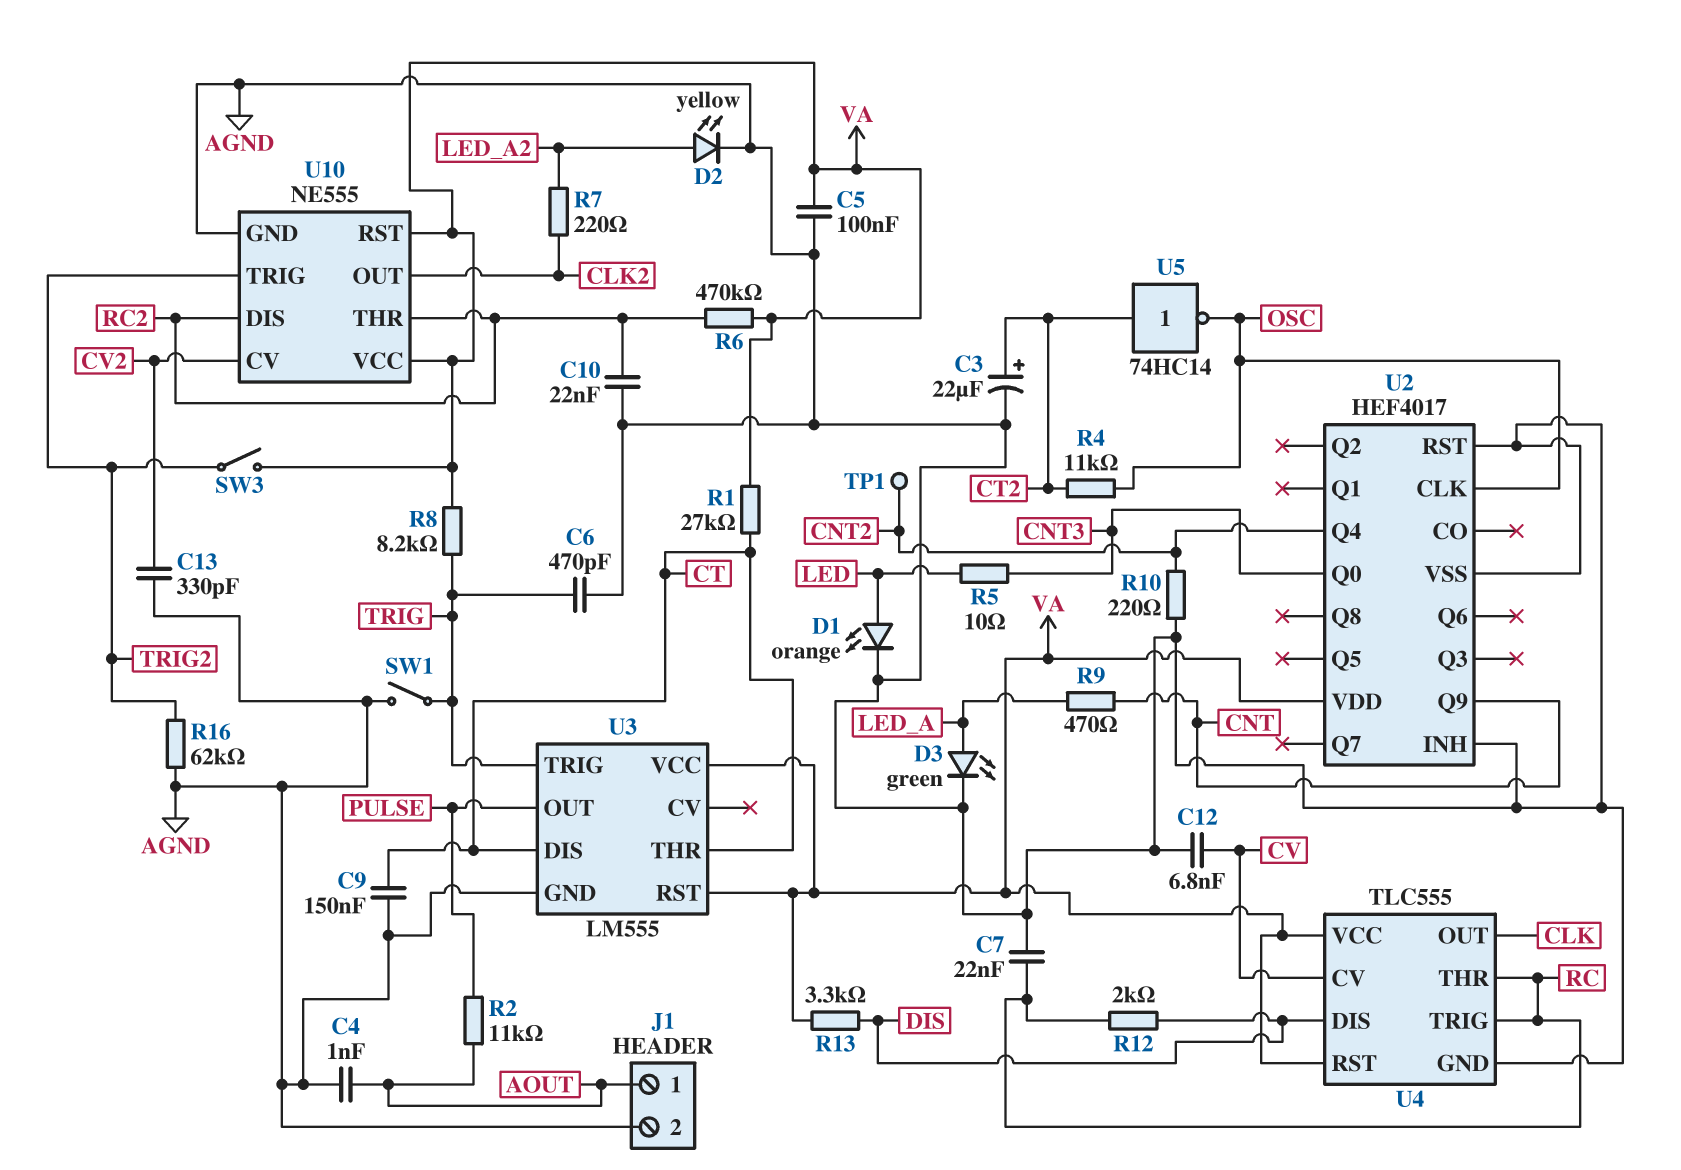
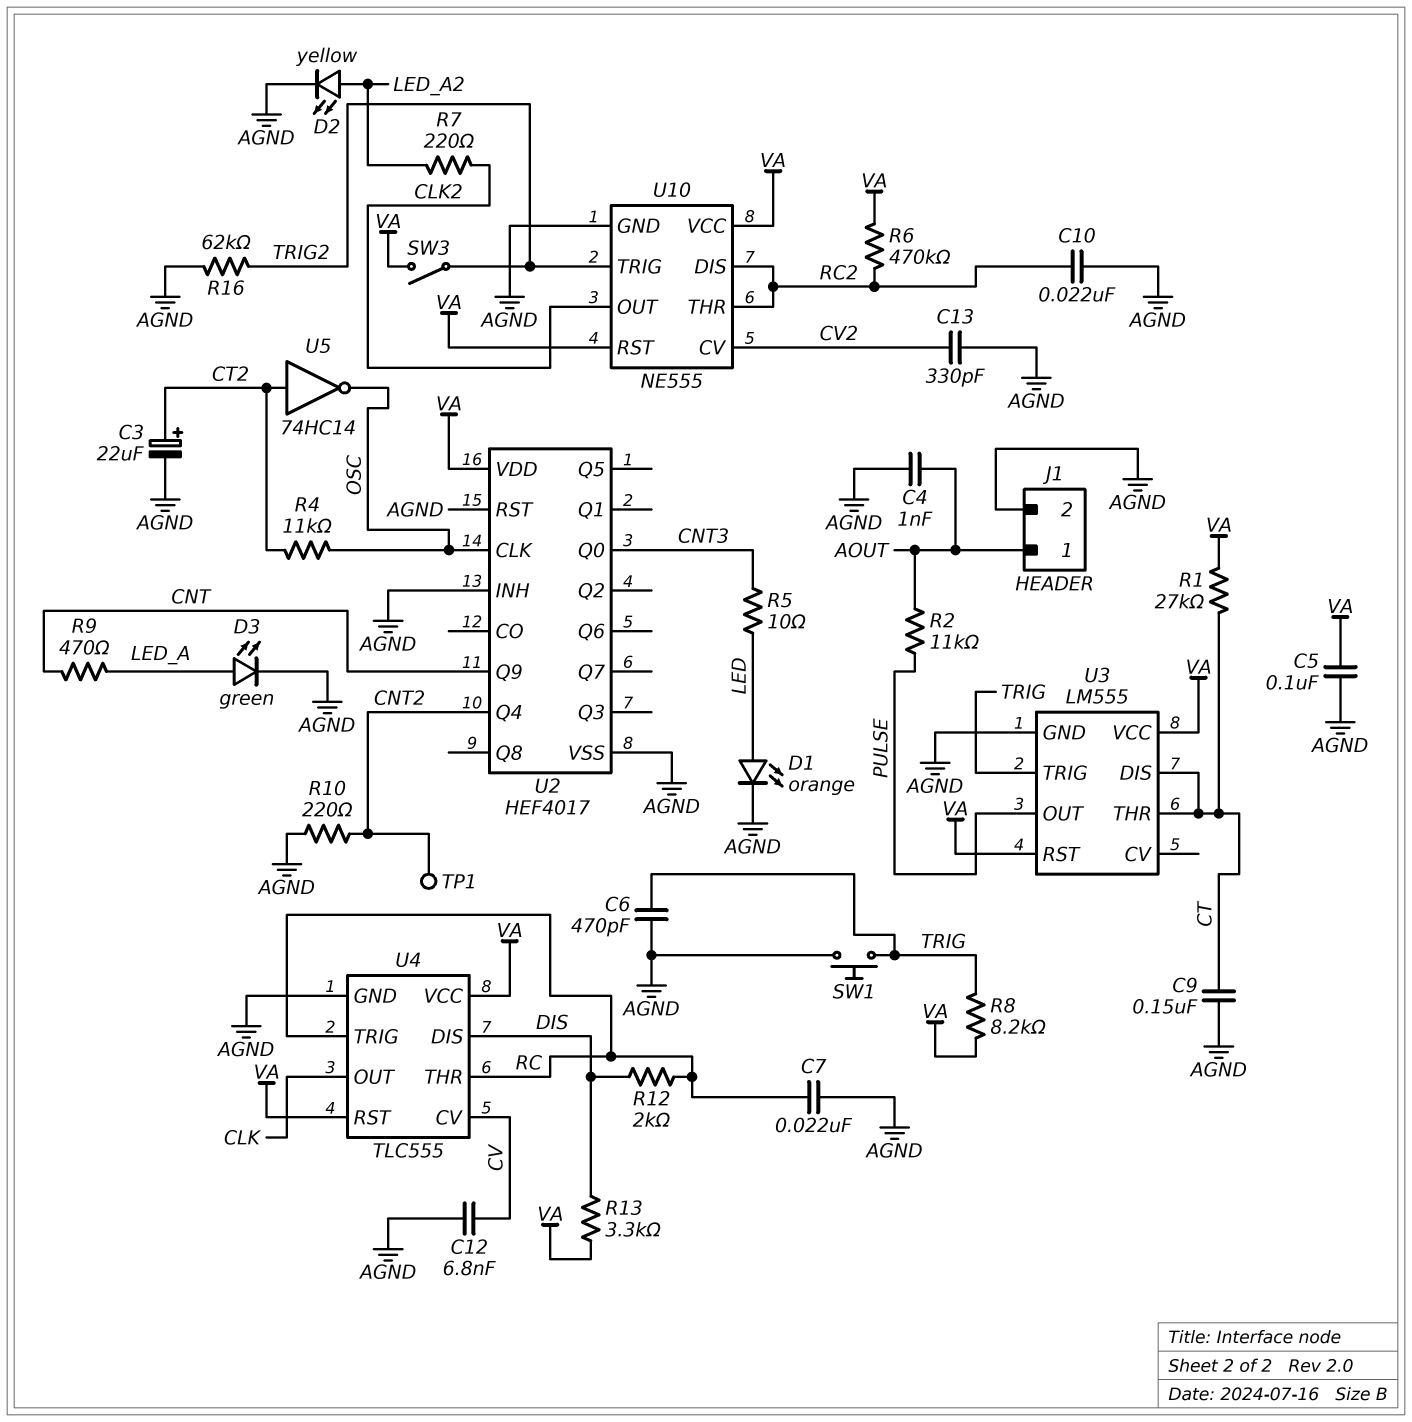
SW1: switch (AGND, TRIG) -> button (AGND, TRIG)

